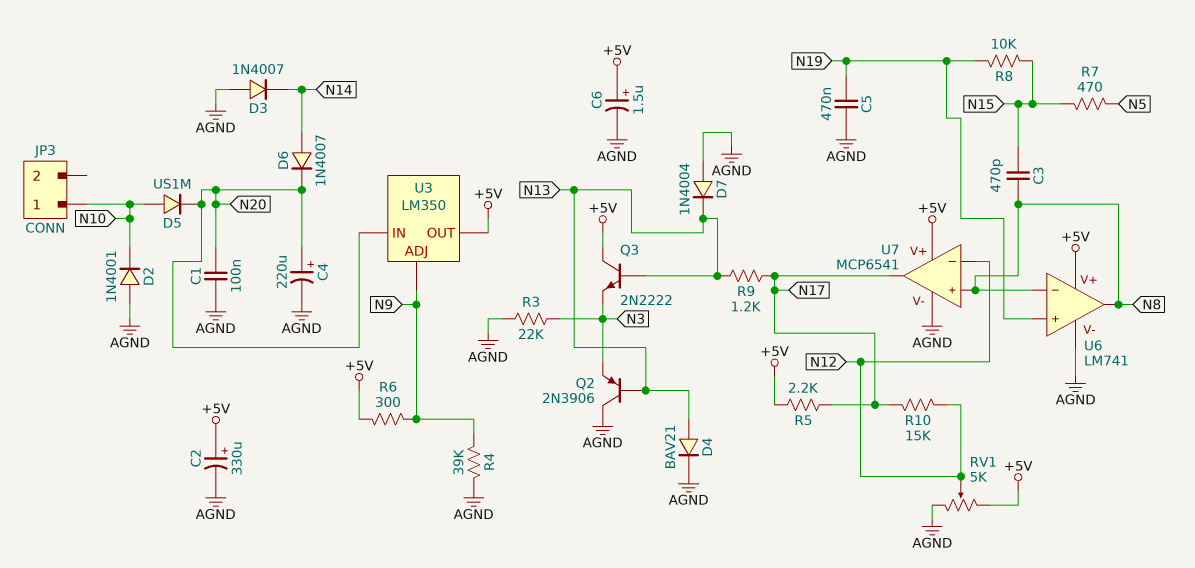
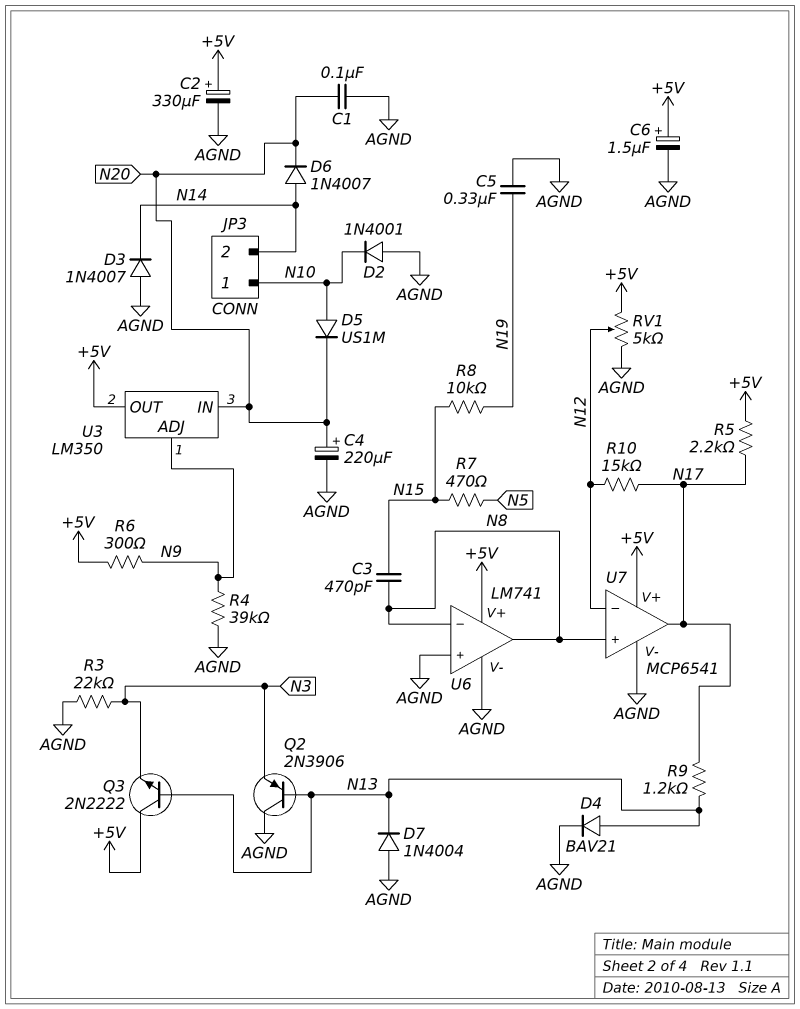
C5: 470nF (AGND, N19) -> 330nF (AGND, N19)
JP3 pin 2: none -> N14
U6 pin in+: N19 -> AGND

